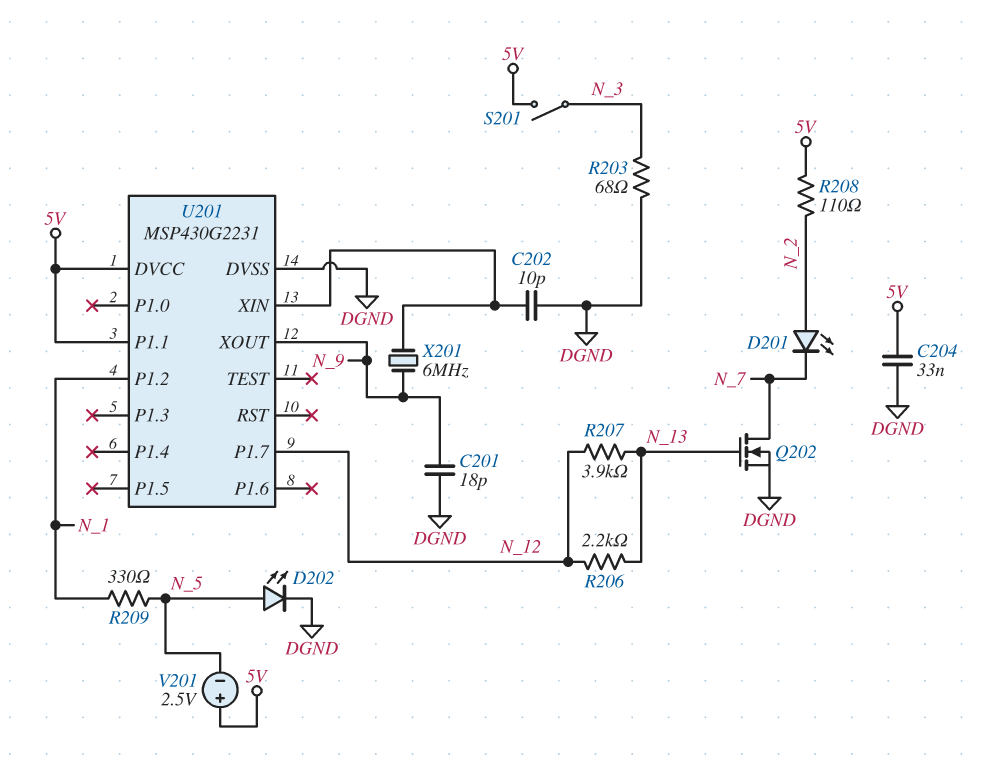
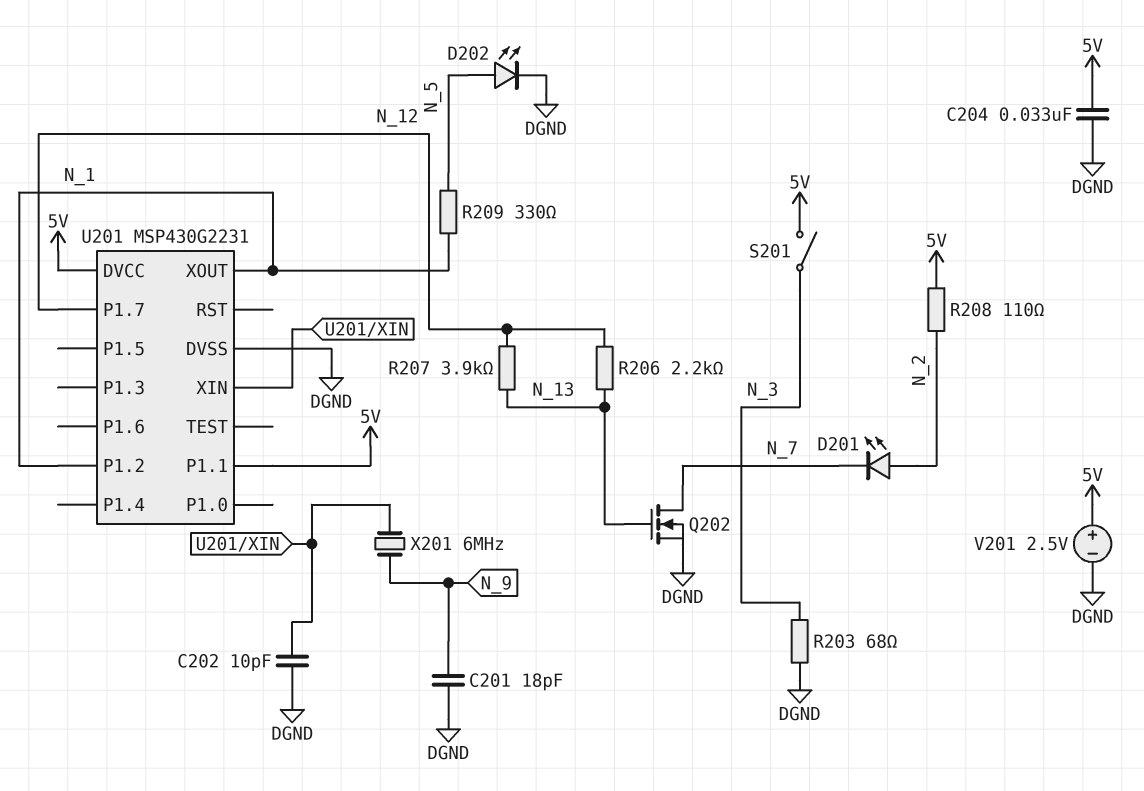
U201 pin XOUT: N_9 -> N_1
V201: 2.5V (plus 5V, minus N_5) -> 2.5V (plus 5V, minus DGND)

